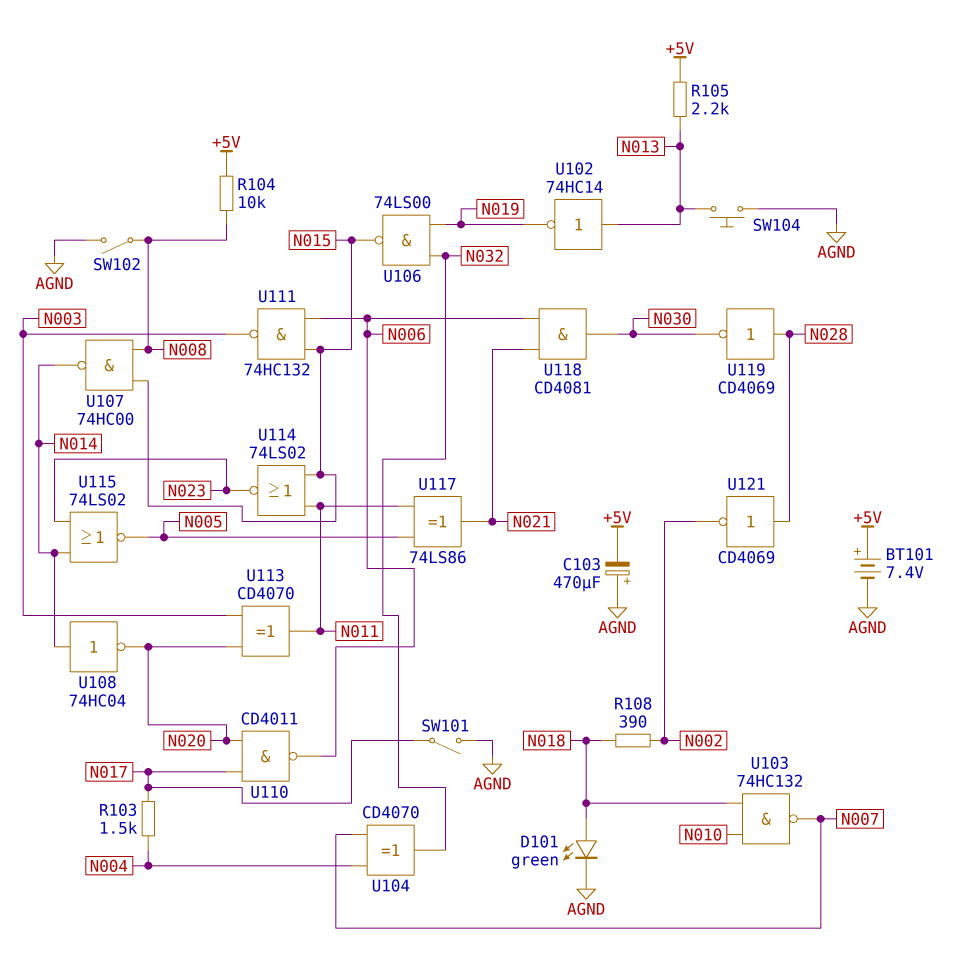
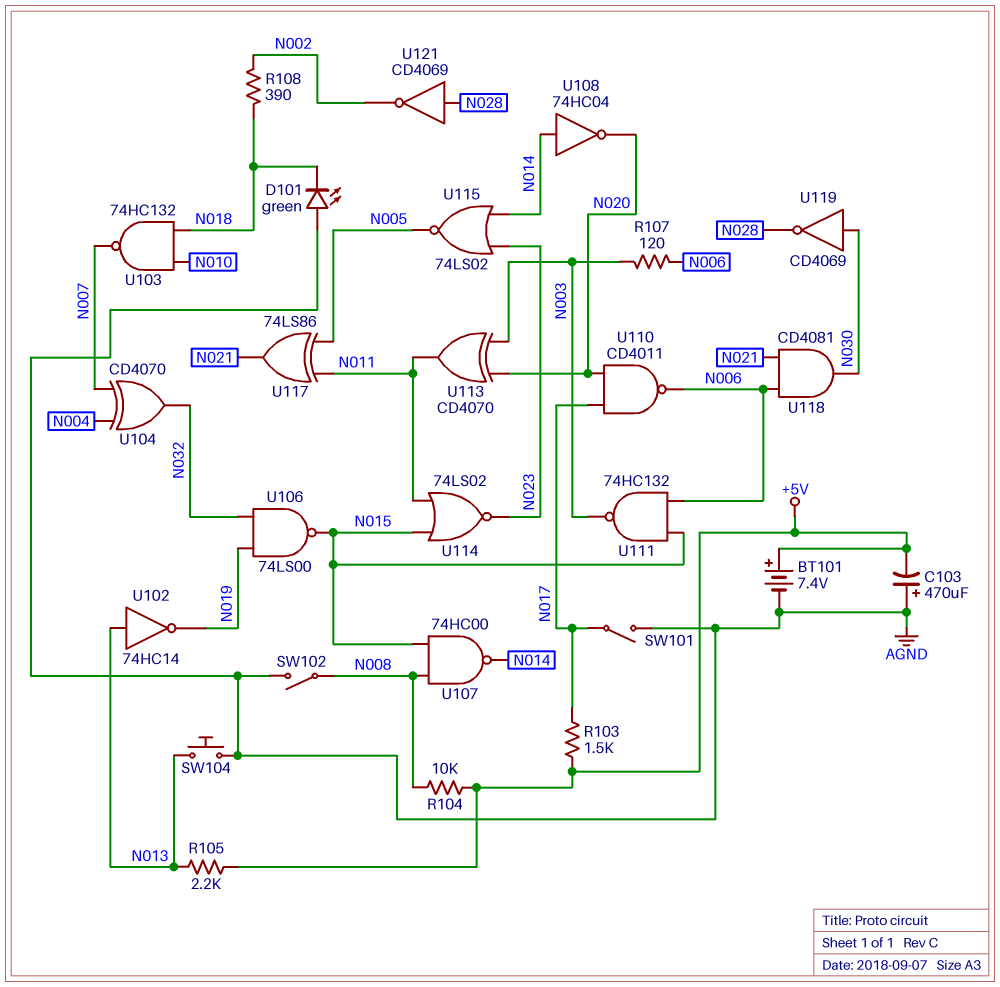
D101: LED green (A N018, K AGND) -> LED green (A AGND, K N018)
R103: 1.5k (N004, N017) -> 1.5k (+5V, N017)
R107: none -> 120 (N003, N006)
U119: NOT CD4069 (in N028, out N030) -> NOT CD4069 (in N030, out N028)

